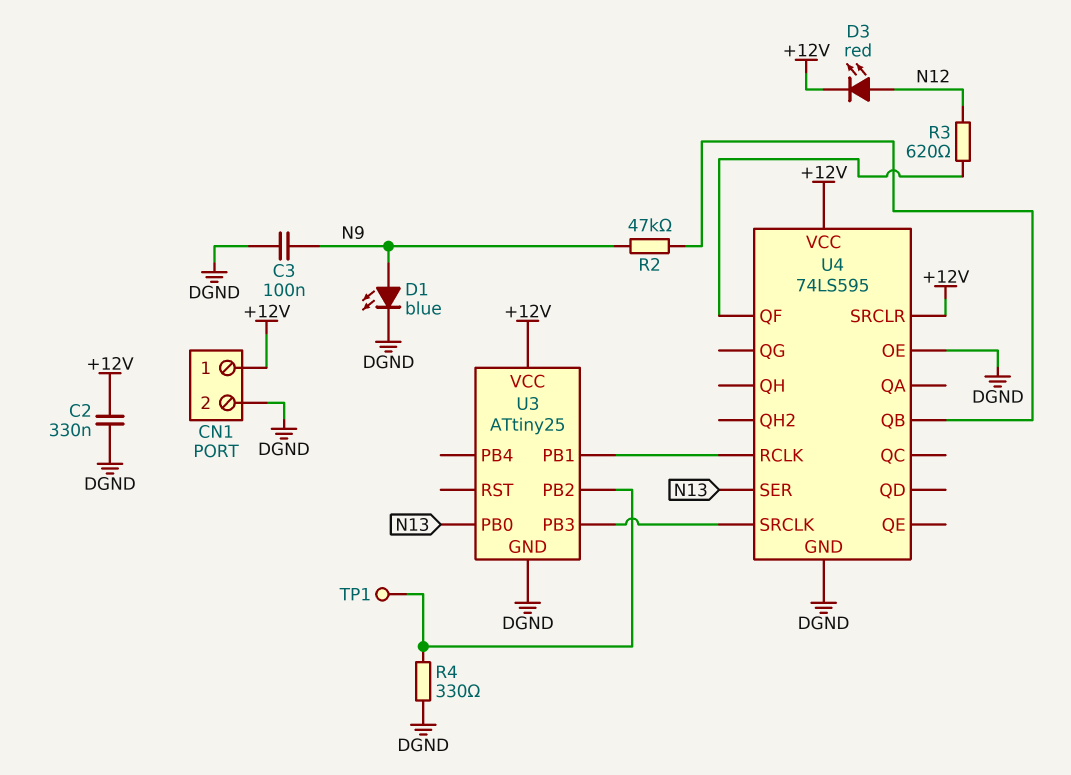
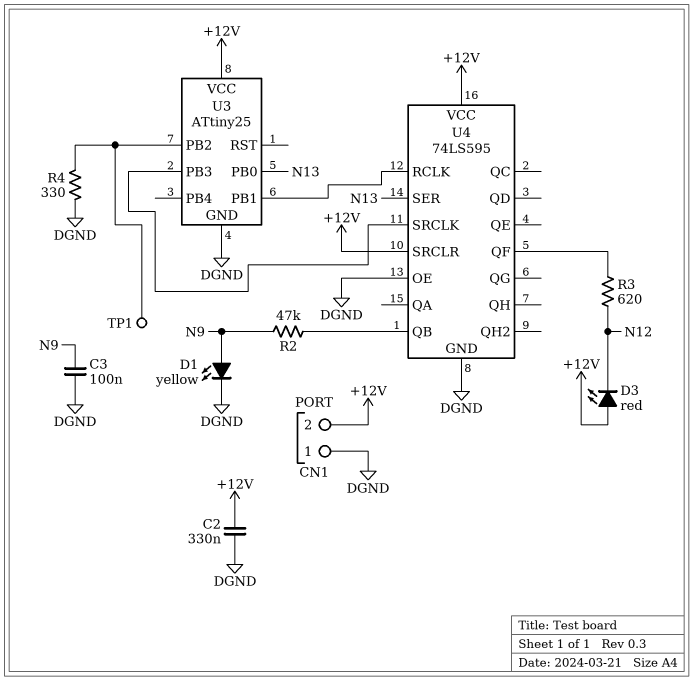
CN1 pin 1: +12V -> DGND
CN1 pin 2: DGND -> +12V
D1: LED blue (A N9, K DGND) -> LED yellow (A N9, K DGND)
D3: LED red (A N12, K +12V) -> LED red (A +12V, K N12)

